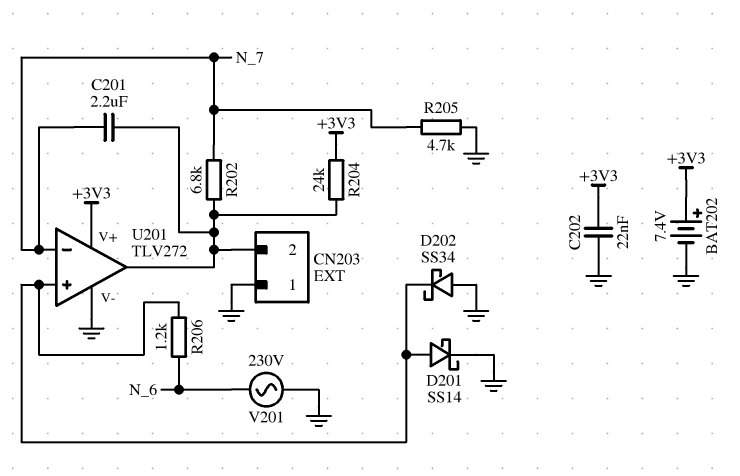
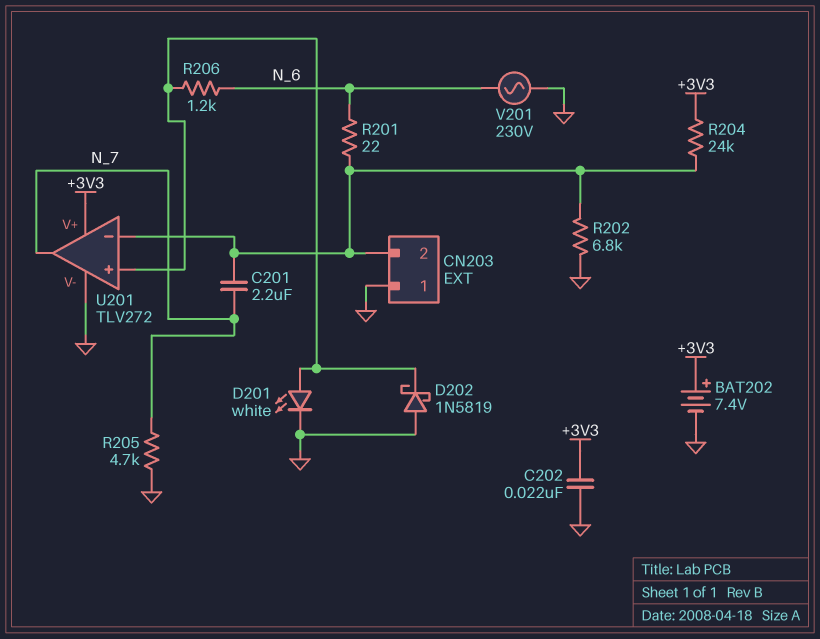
D201: schottky SS14 (A U201/in+, K GND) -> LED white (A U201/in+, K GND)
D202: schottky SS34 (A GND, K U201/in+) -> schottky 1N5819 (A GND, K U201/in+)
R201: none -> 22 (CN203/2, N_6)
R202: 6.8k (CN203/2, N_7) -> 6.8k (CN203/2, GND)
U201 pin in-: N_7 -> CN203/2
U201 pin out: CN203/2 -> N_7

